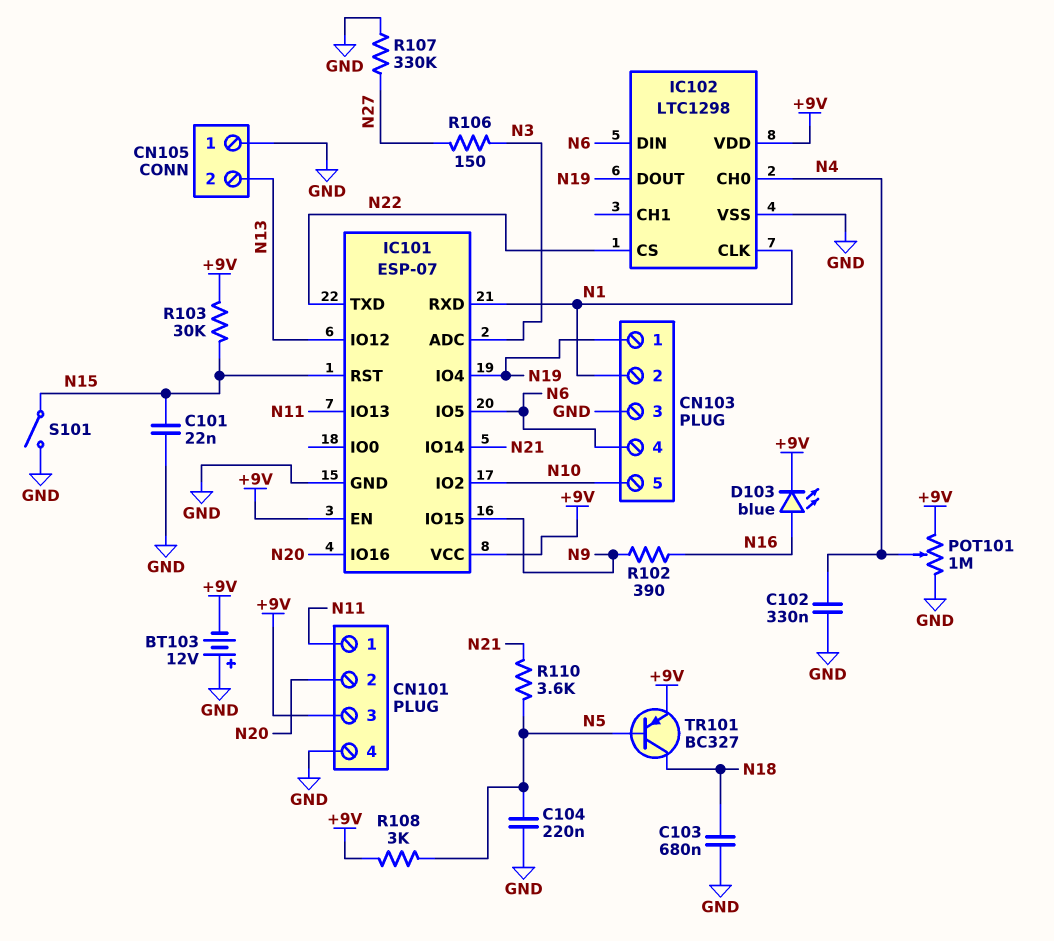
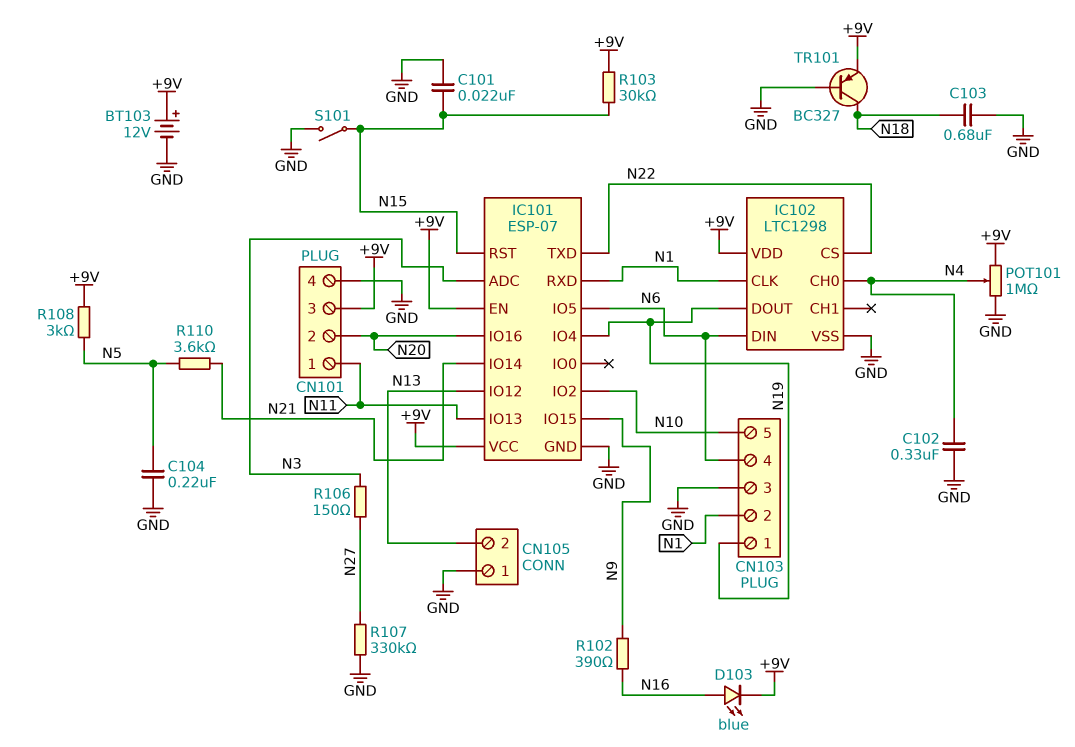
BT103: 12V (plus GND, minus +9V) -> 12V (plus +9V, minus GND)
TR101: PNP BC327 (B N5, C N18, E +9V) -> PNP BC327 (B GND, C N18, E +9V)

